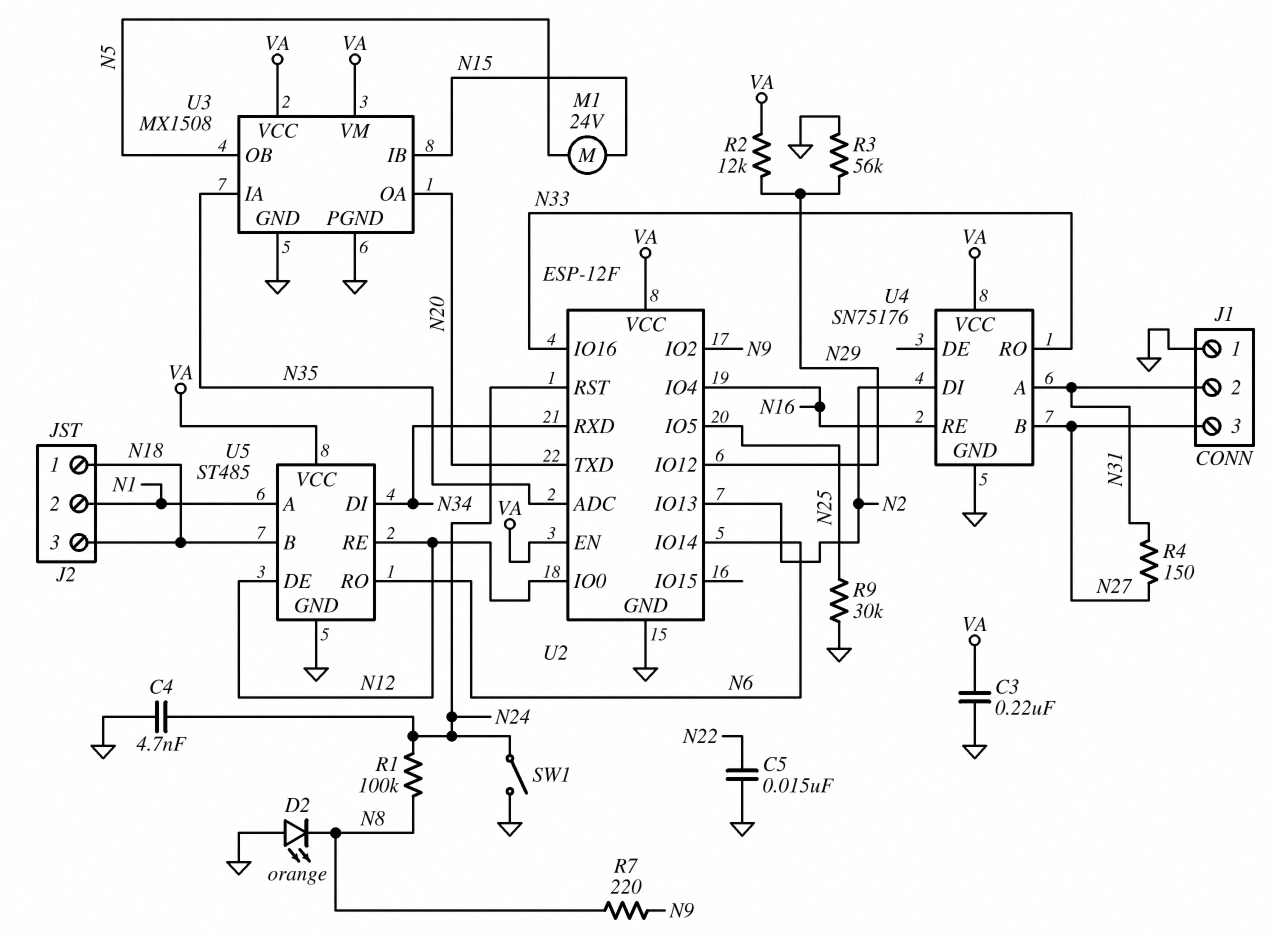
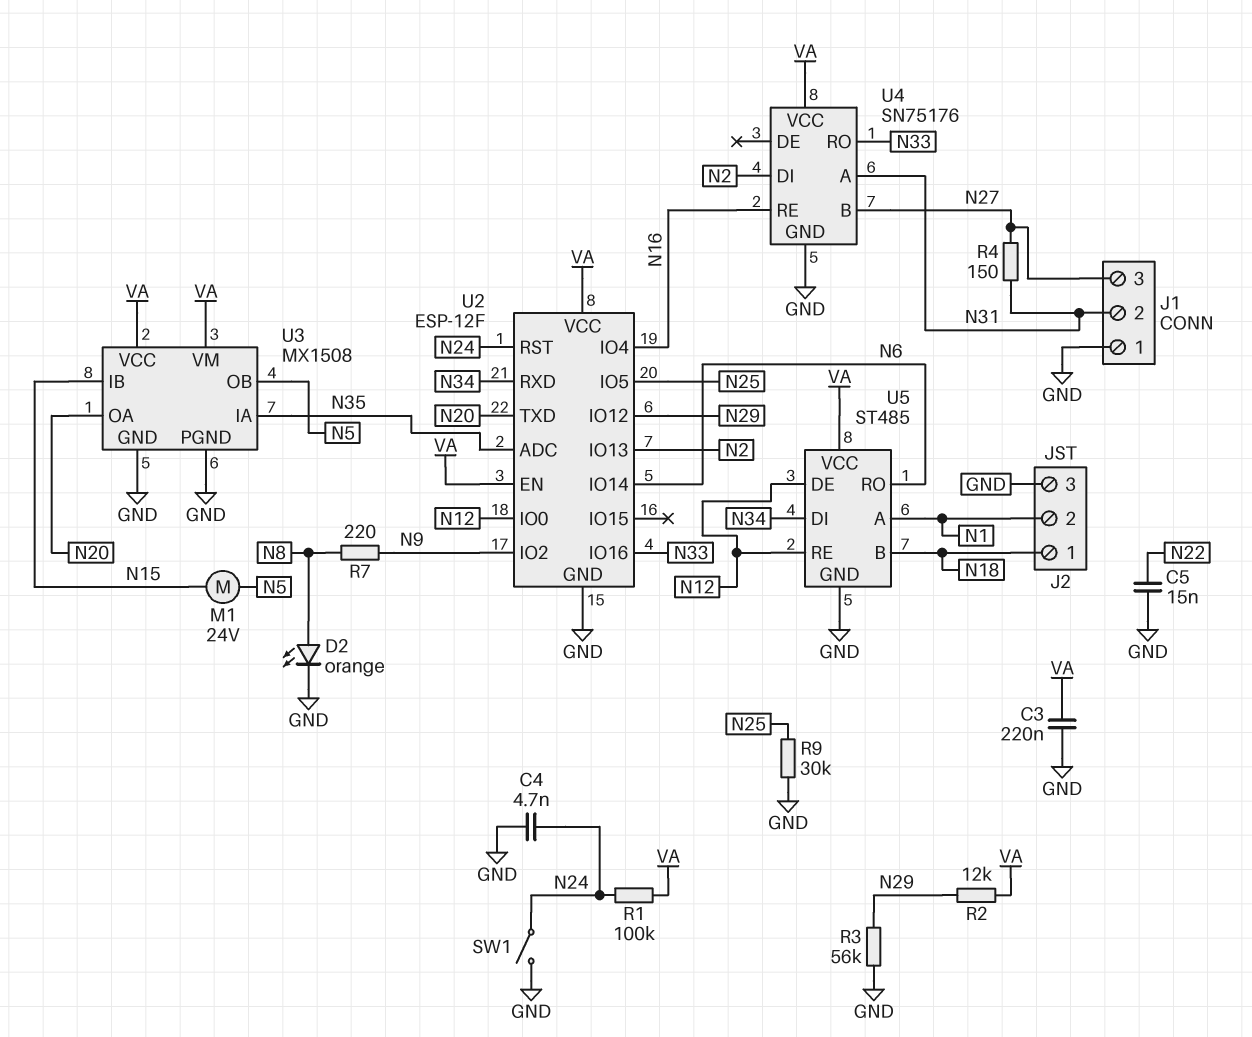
D2: LED orange (A GND, K N8) -> LED orange (A N8, K GND)
J2 pin 3: N18 -> GND
R1: 100k (N8, N24) -> 100k (N24, VA)

